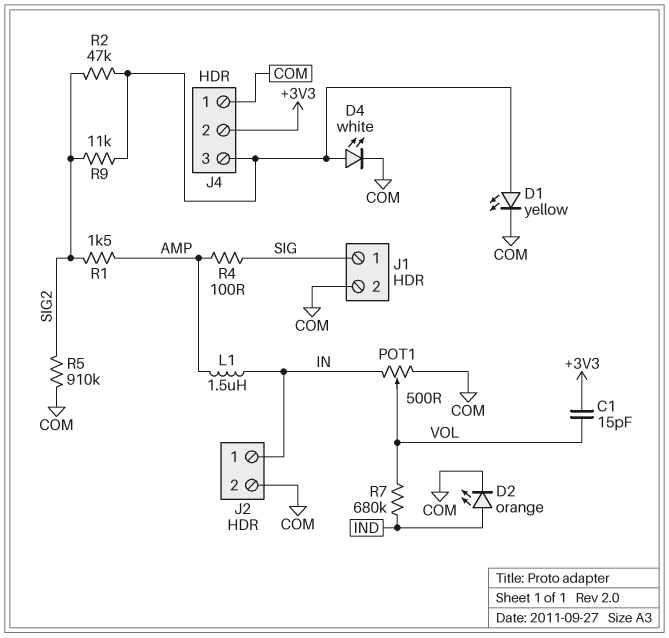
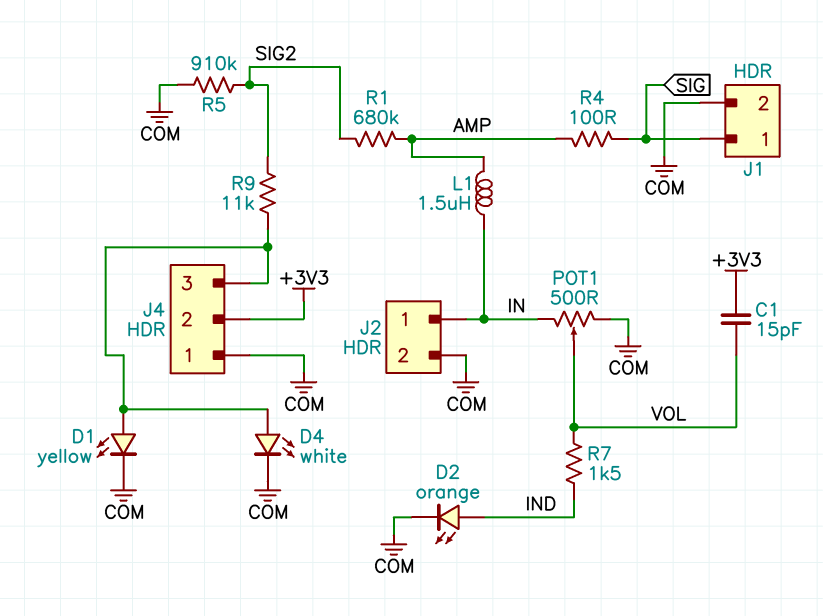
R1: 1.5k (AMP, SIG2) -> 680k (AMP, SIG2)
R2: 47k (J4/3, SIG2) -> none
R7: 680k (IND, VOL) -> 1.5k (IND, VOL)

